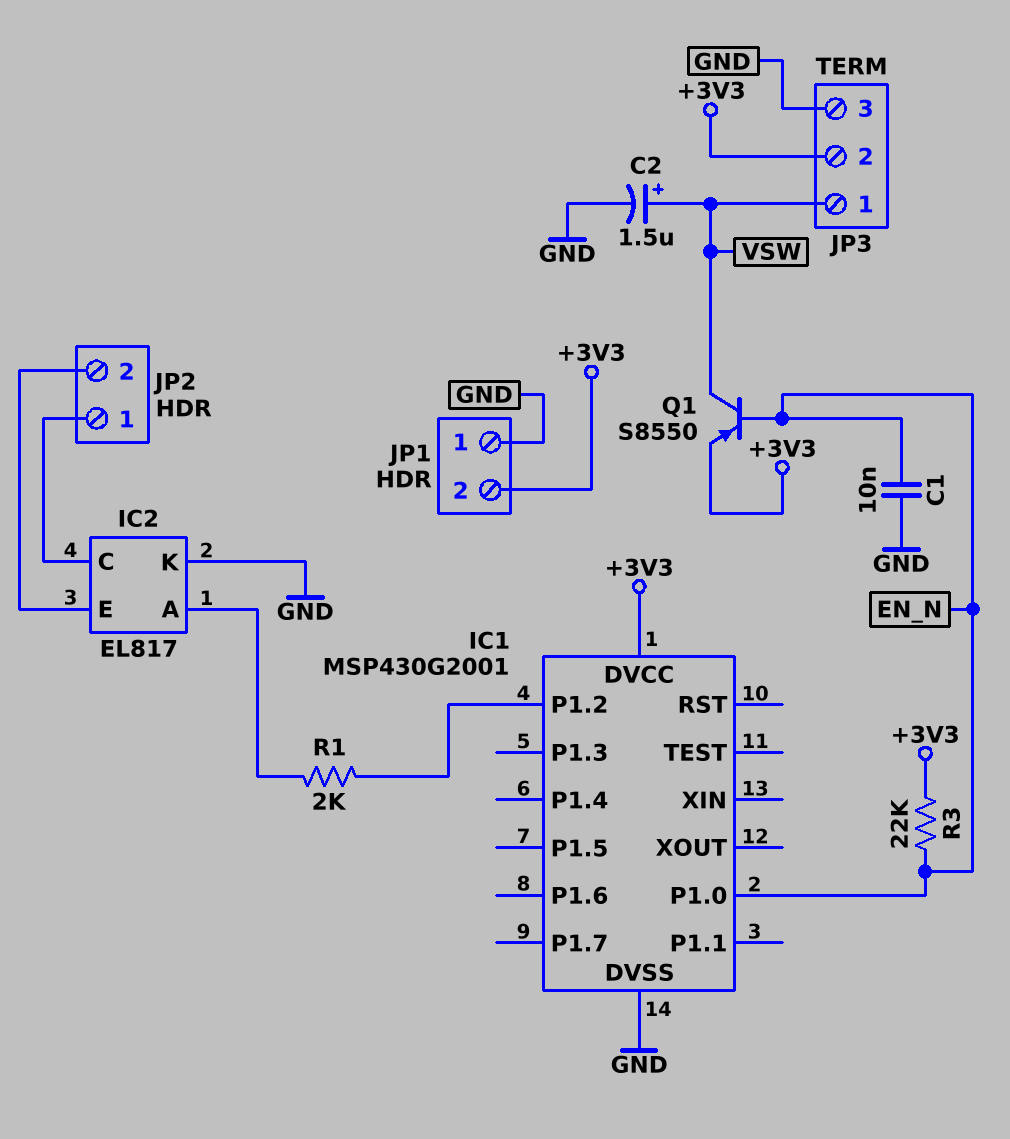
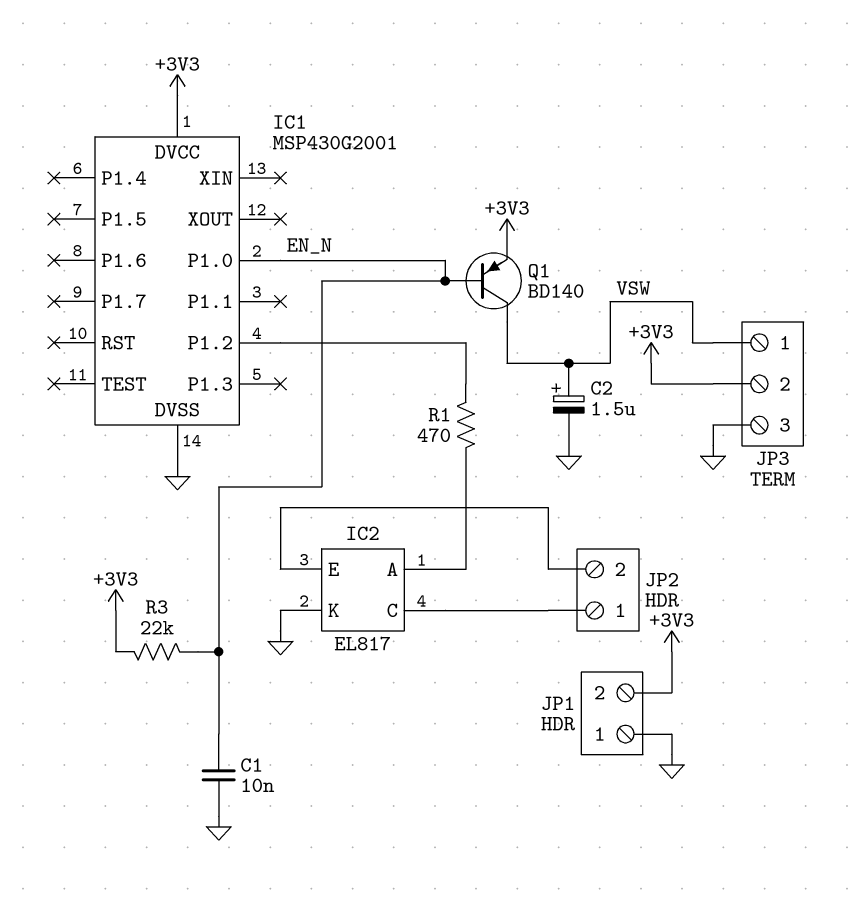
Q1: PNP S8550 (B EN_N, C VSW, E +3V3) -> PNP BD140 (B EN_N, C VSW, E +3V3)
R1: 2k (IC1/P1.2, IC2/A) -> 470 (IC1/P1.2, IC2/A)

